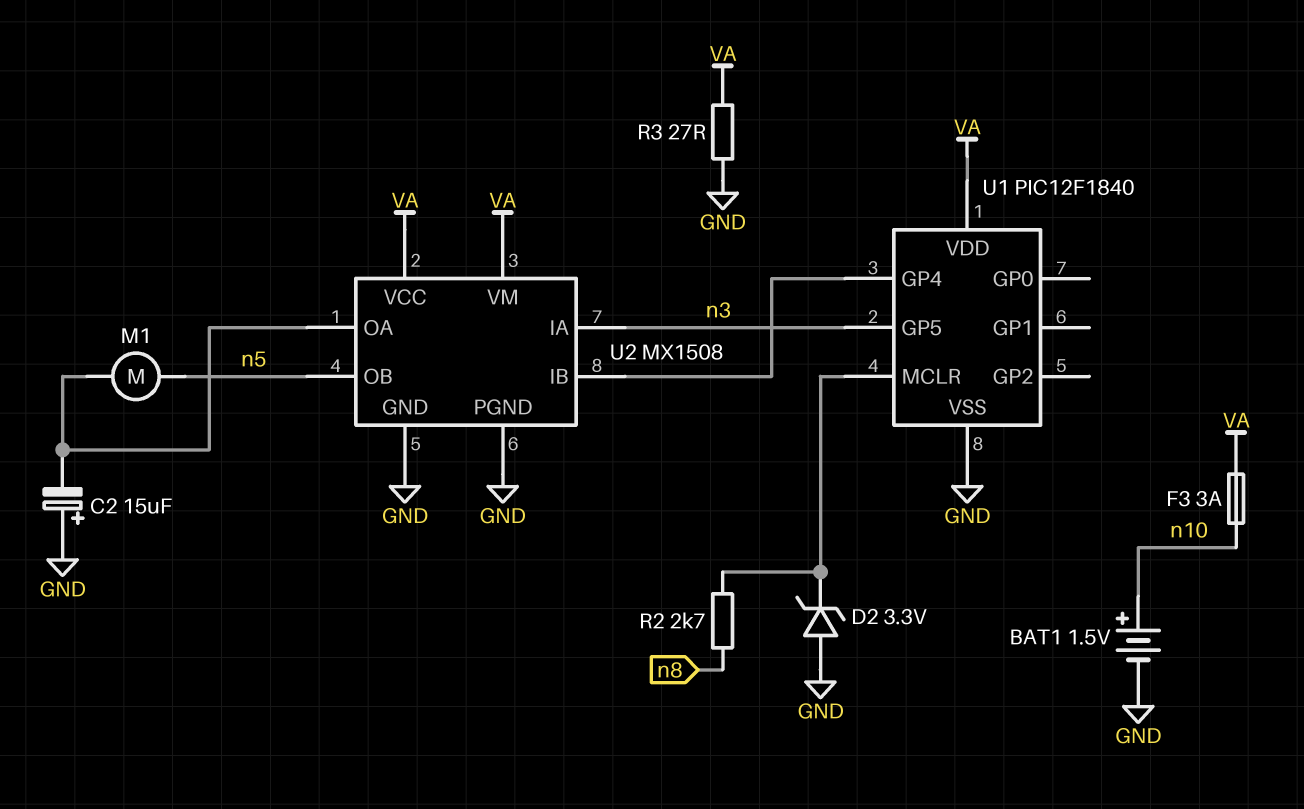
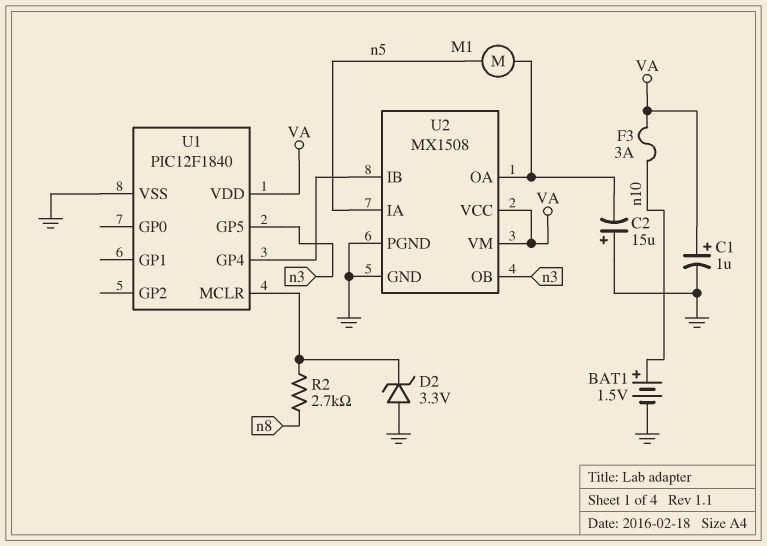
C1: none -> 1uF (plus VA, minus GND)
R3: 27 (GND, VA) -> none
U2 pin IA: n3 -> n5
U2 pin OB: n5 -> n3

